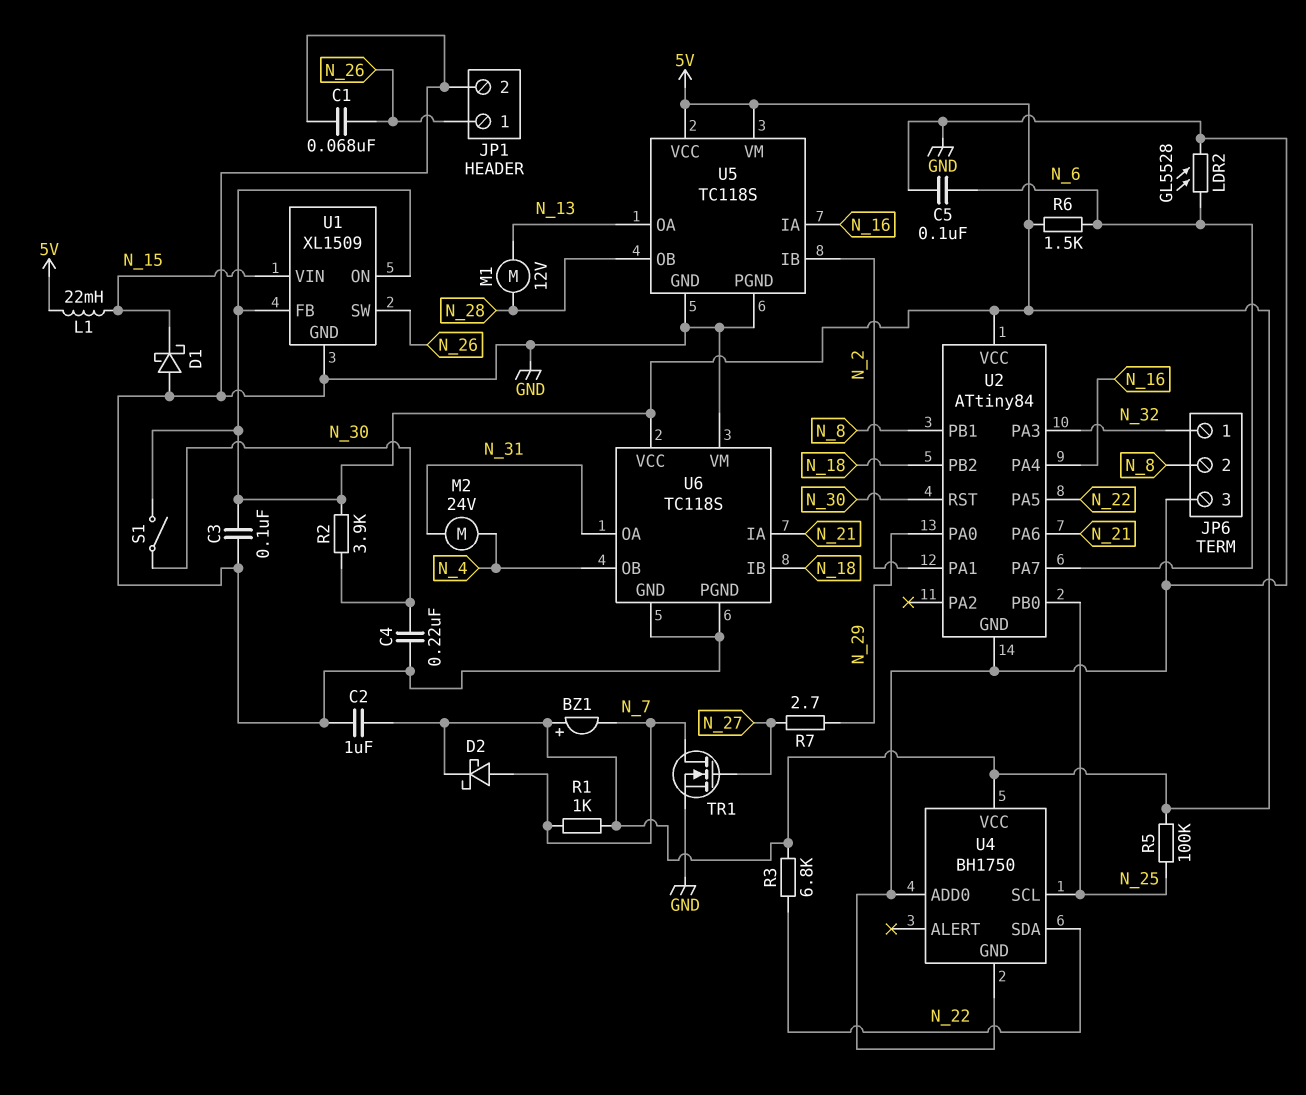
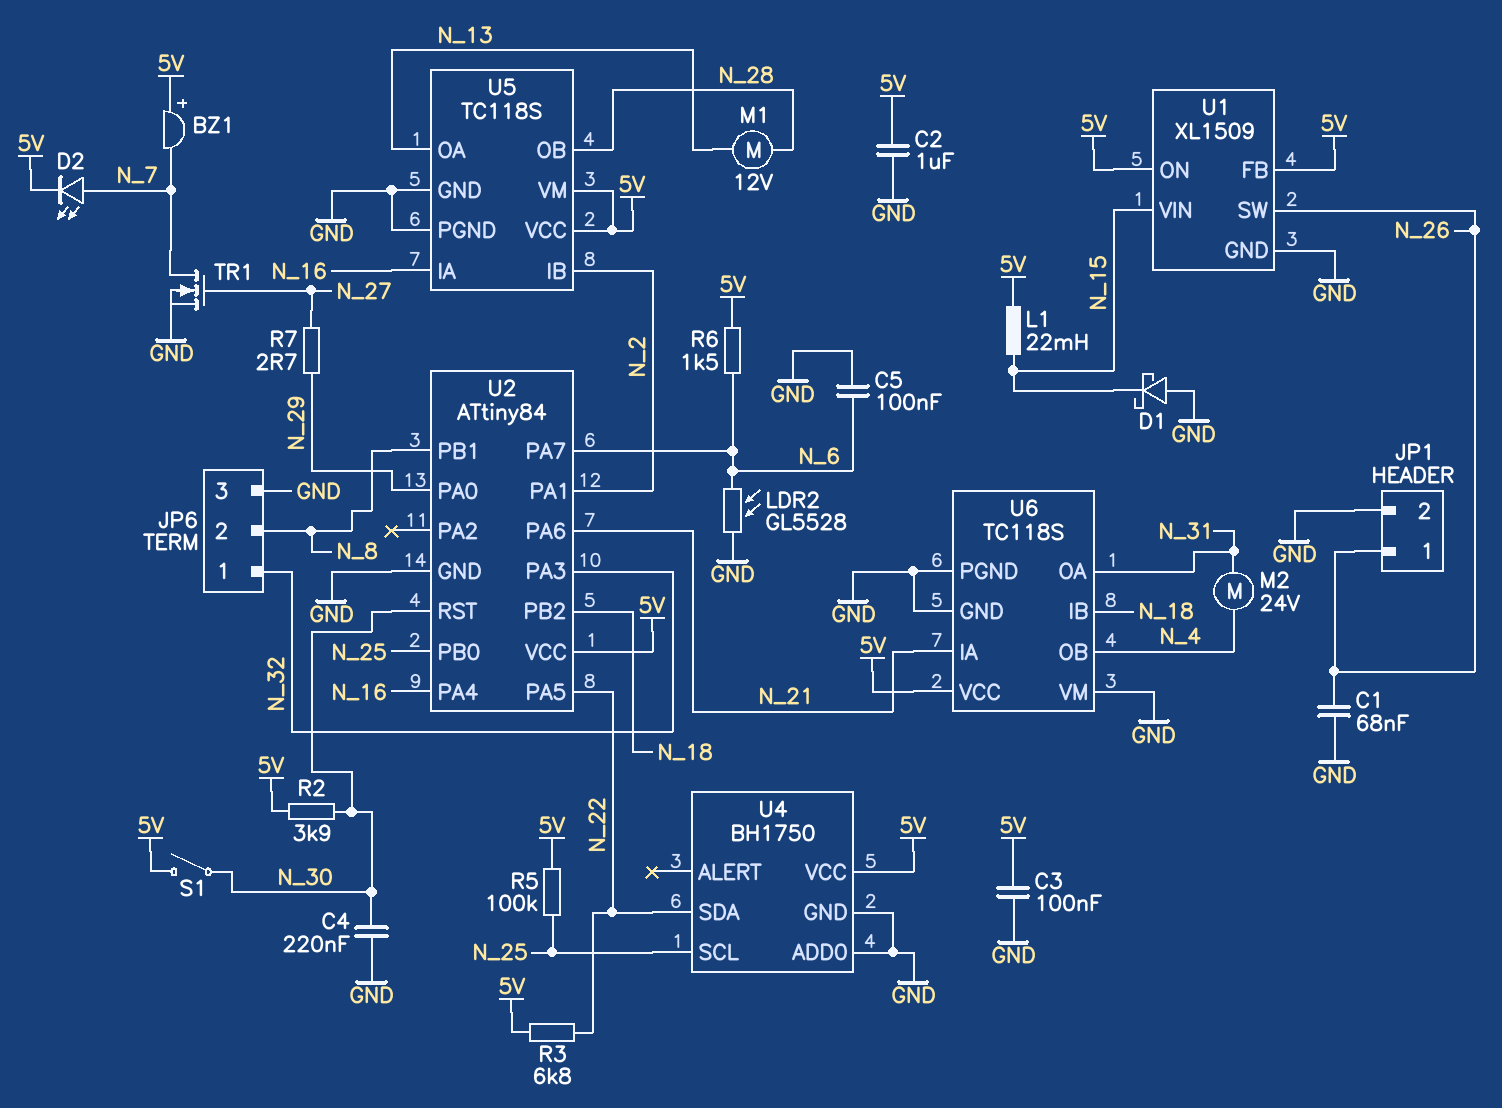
D2: schottky (A N_7, K 5V) -> LED (A N_7, K 5V)
R1: 1k (5V, N_7) -> none

